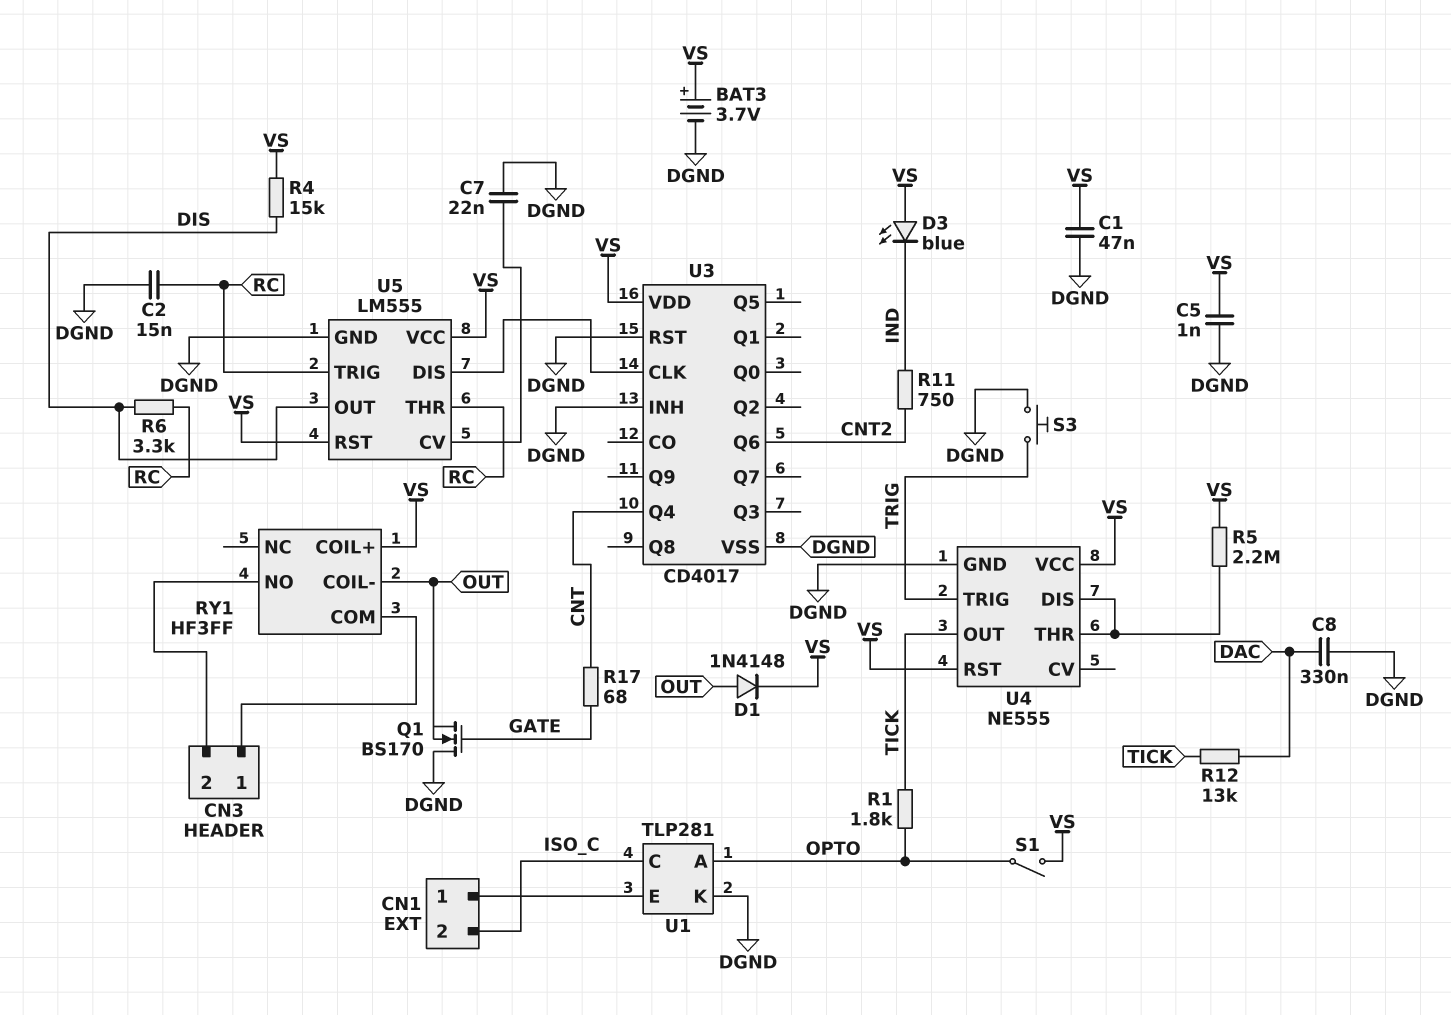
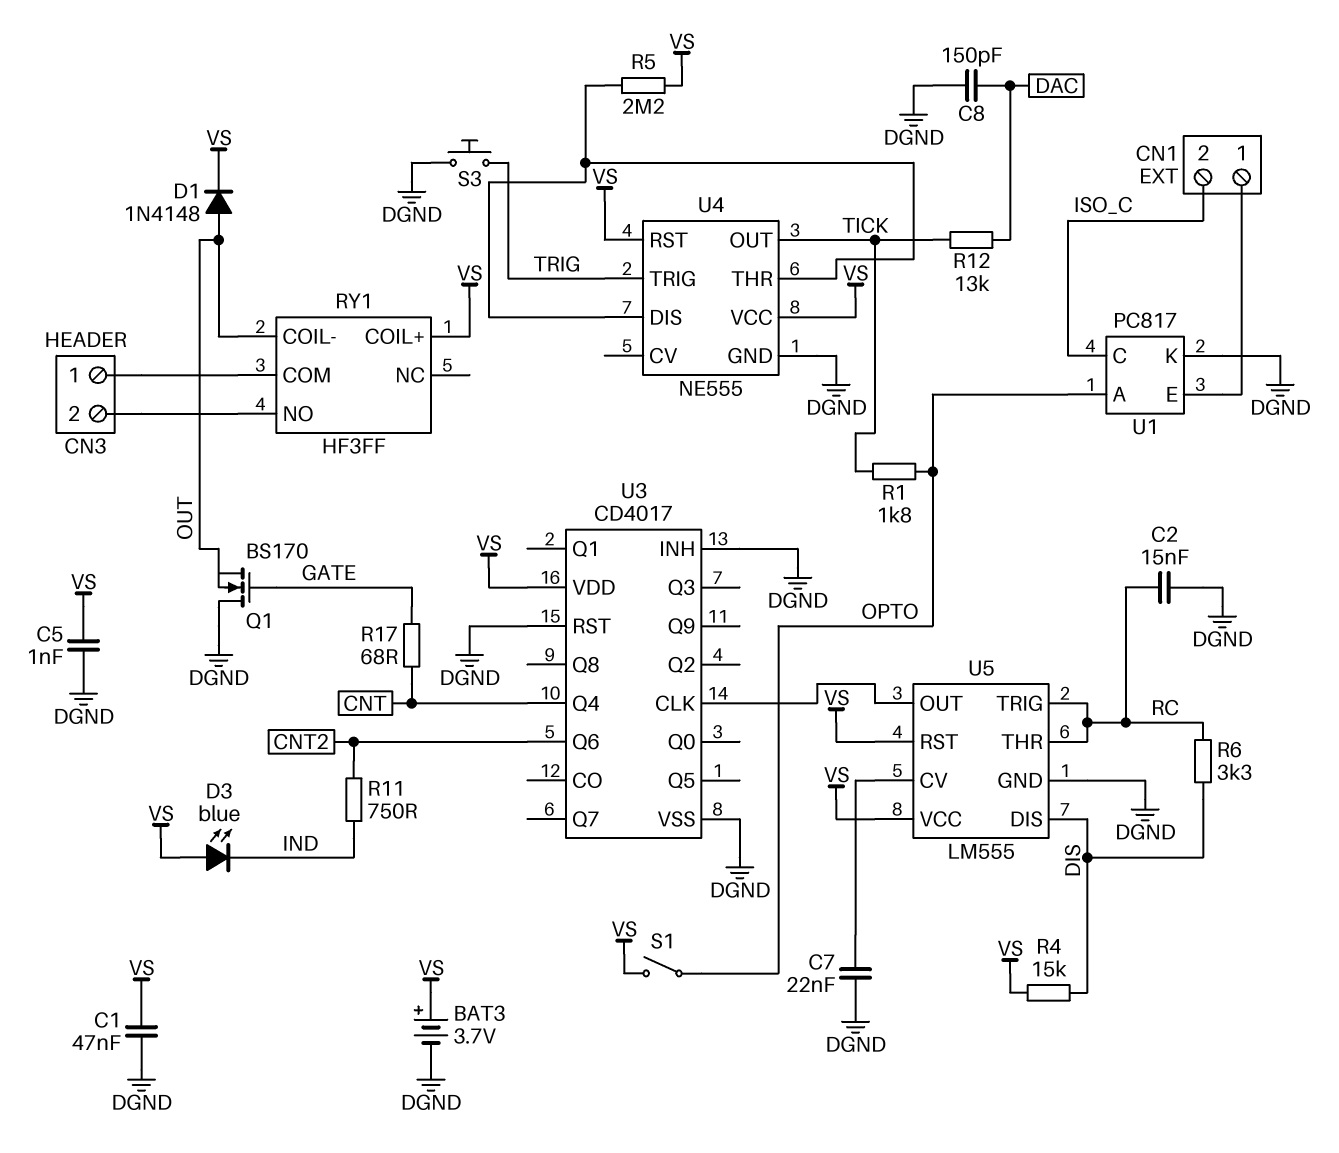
C8: 330nF (DAC, DGND) -> 150pF (DAC, DGND)
U1: TLP281 -> PC817
U5 pin DIS: U3/CLK -> DIS
U5 pin OUT: DIS -> U3/CLK

